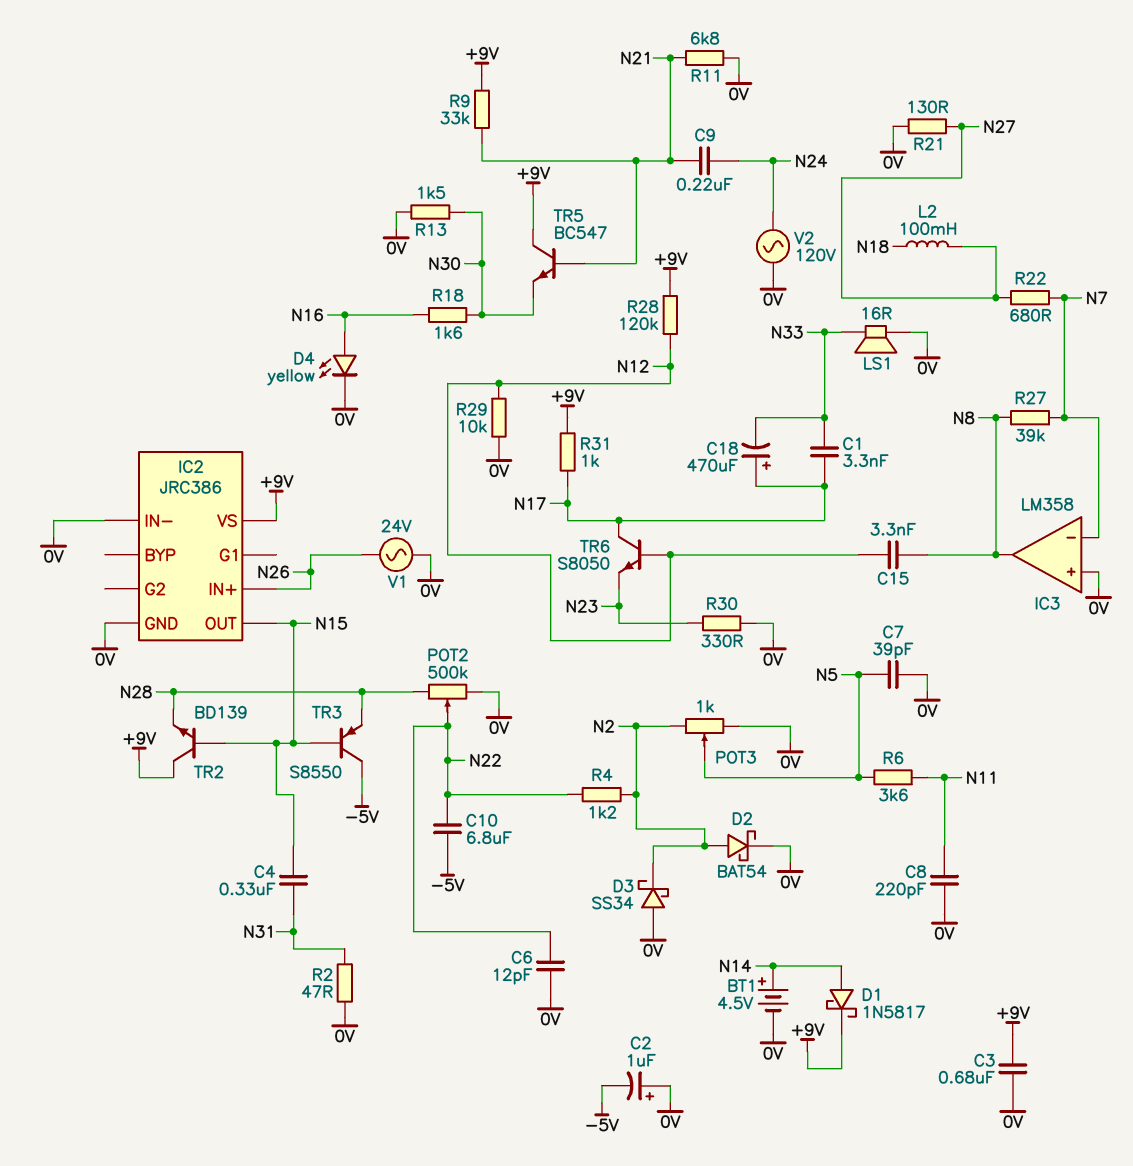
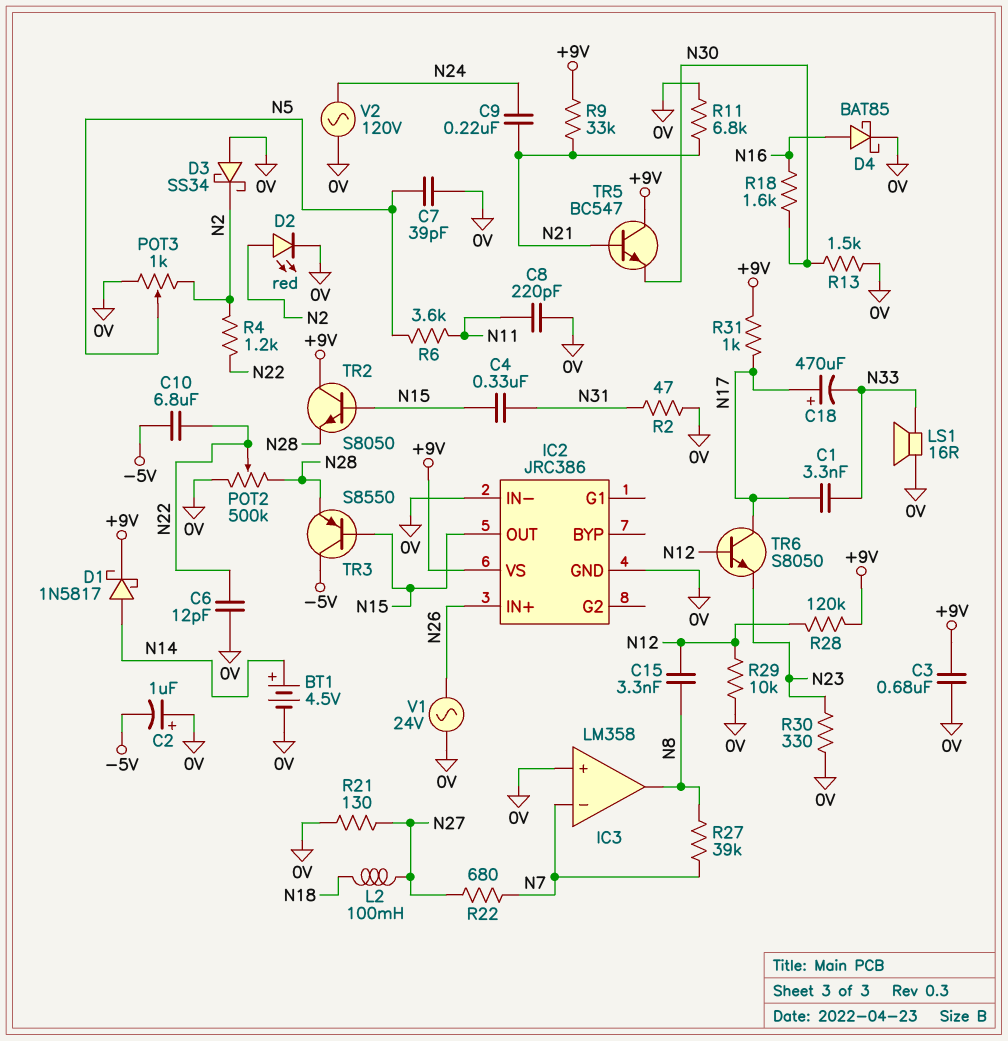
D2: schottky BAT54 (A N2, K 0V) -> LED red (A N2, K 0V)
D4: LED yellow (A N16, K 0V) -> schottky BAT85 (A N16, K 0V)
TR2: NPN BD139 (B N15, C +9V, E N28) -> NPN S8050 (B N15, C +9V, E N28)

